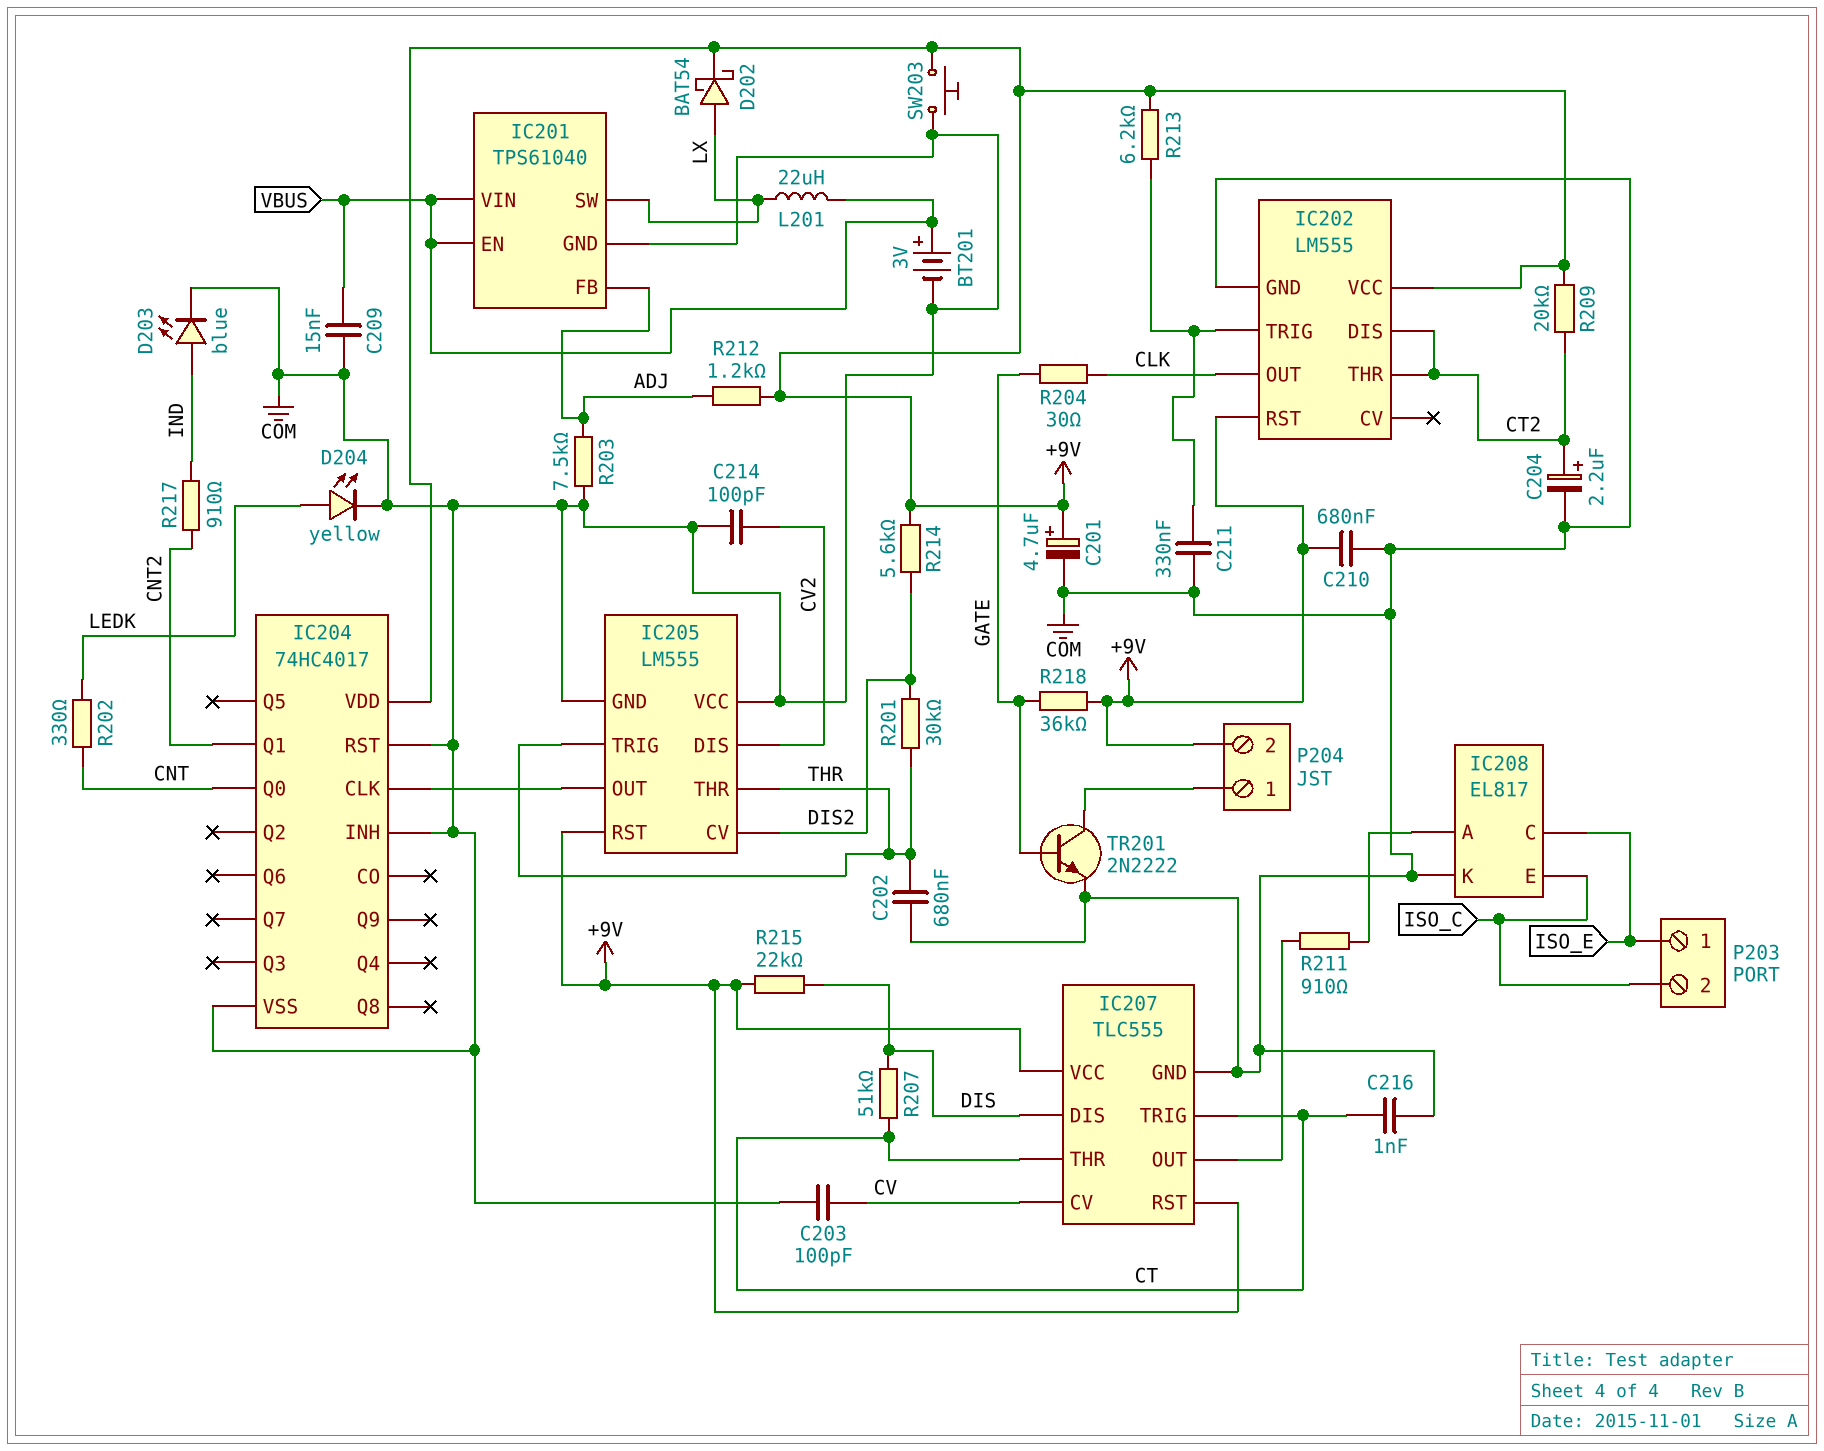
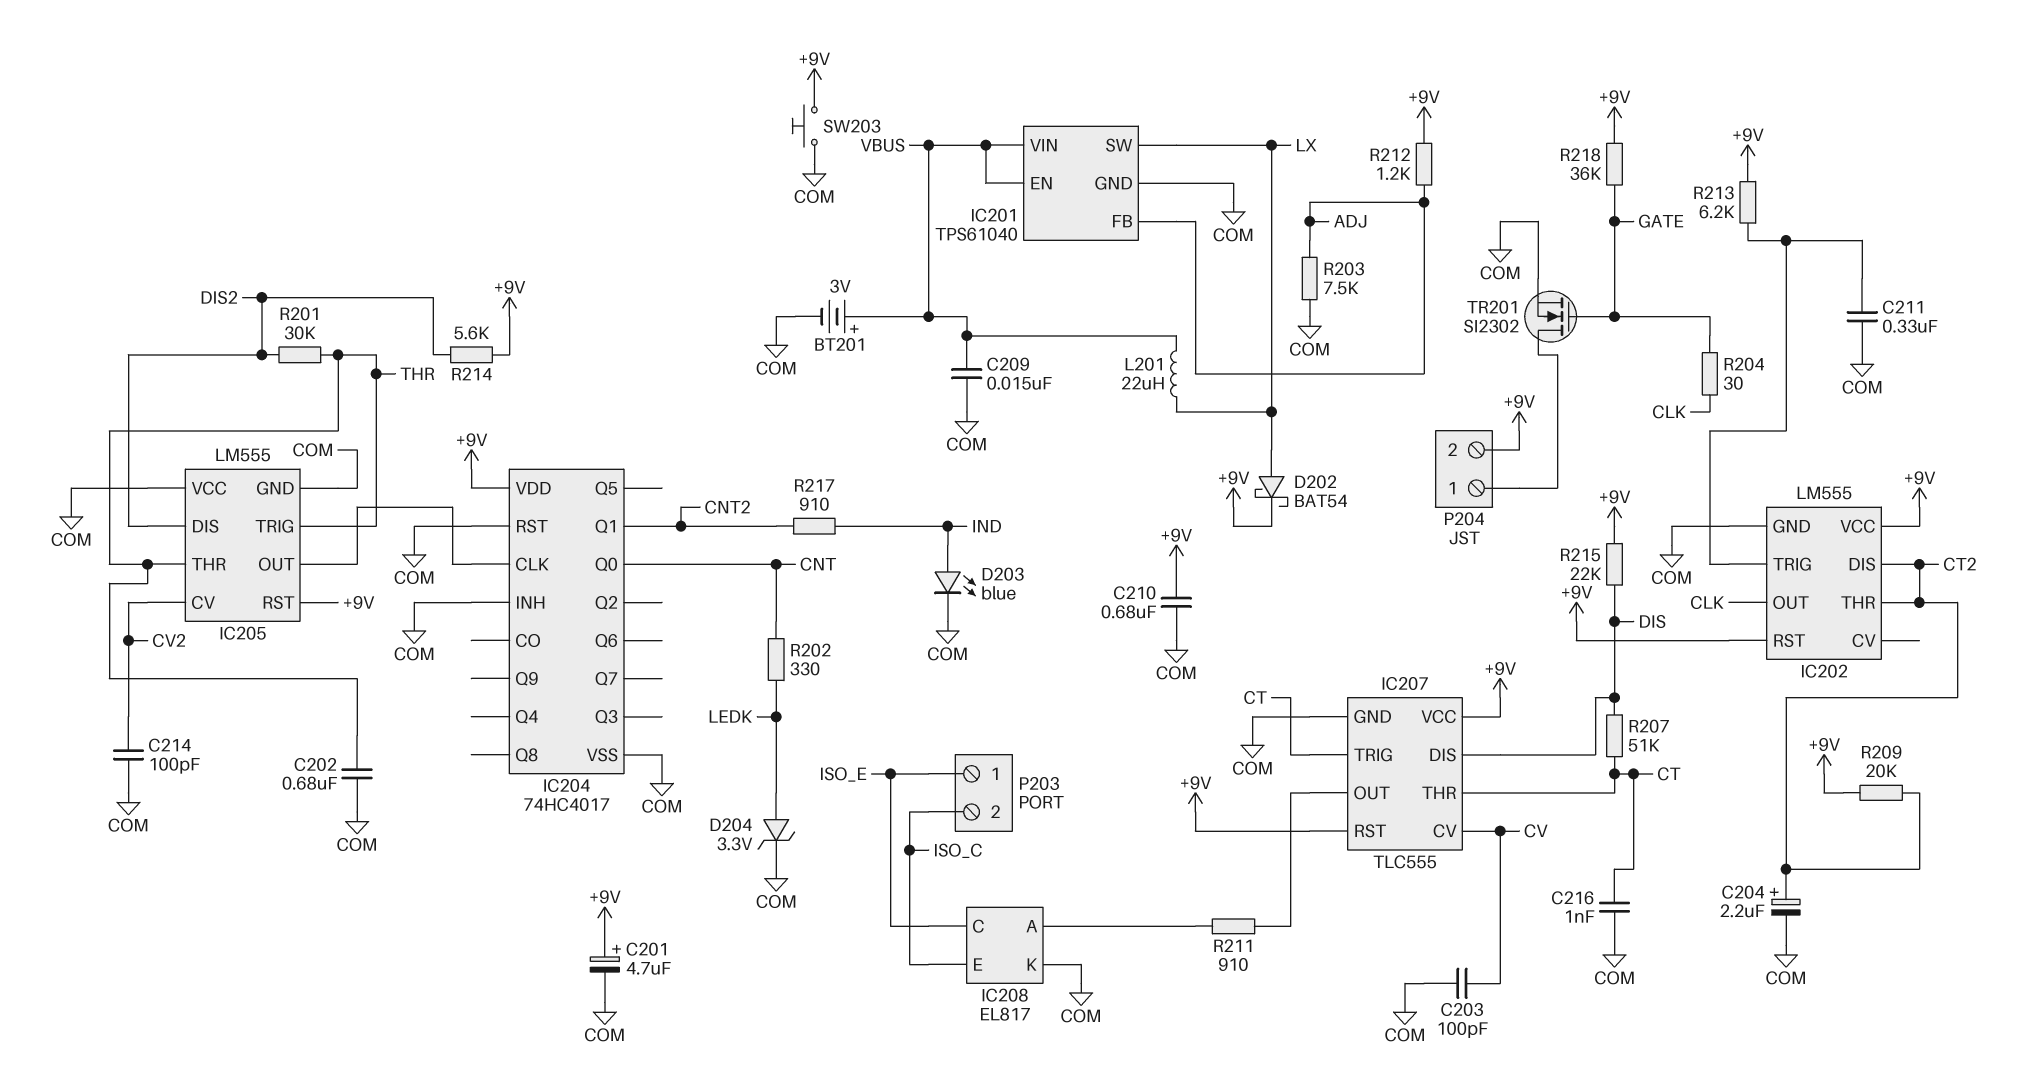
D204: LED yellow (A LEDK, K COM) -> zener 3.3V (A LEDK, K COM)
IC205 pin CV: DIS2 -> CV2
IC205 pin DIS: CV2 -> DIS2
TR201: NPN 2N2222 (B GATE, C P204/1, E COM) -> NMOS SI2302 (G GATE, D P204/1, S COM)

